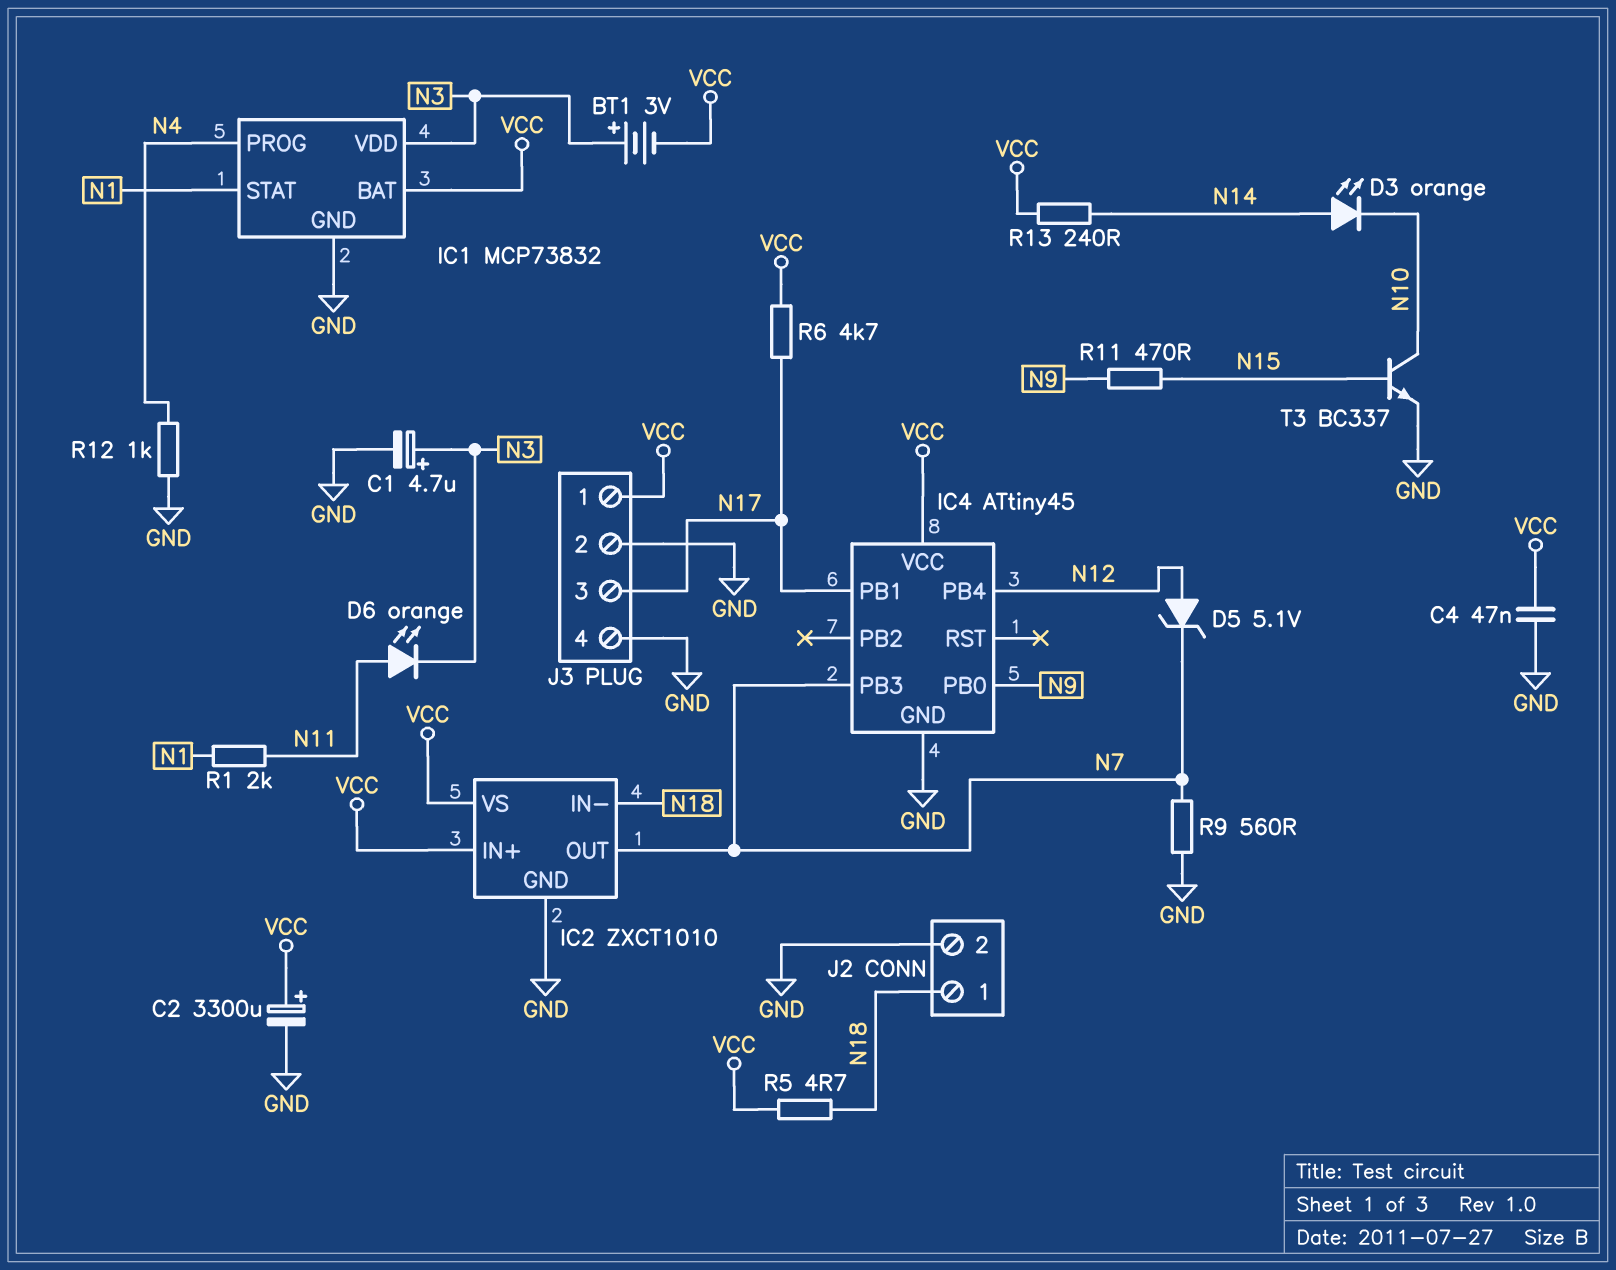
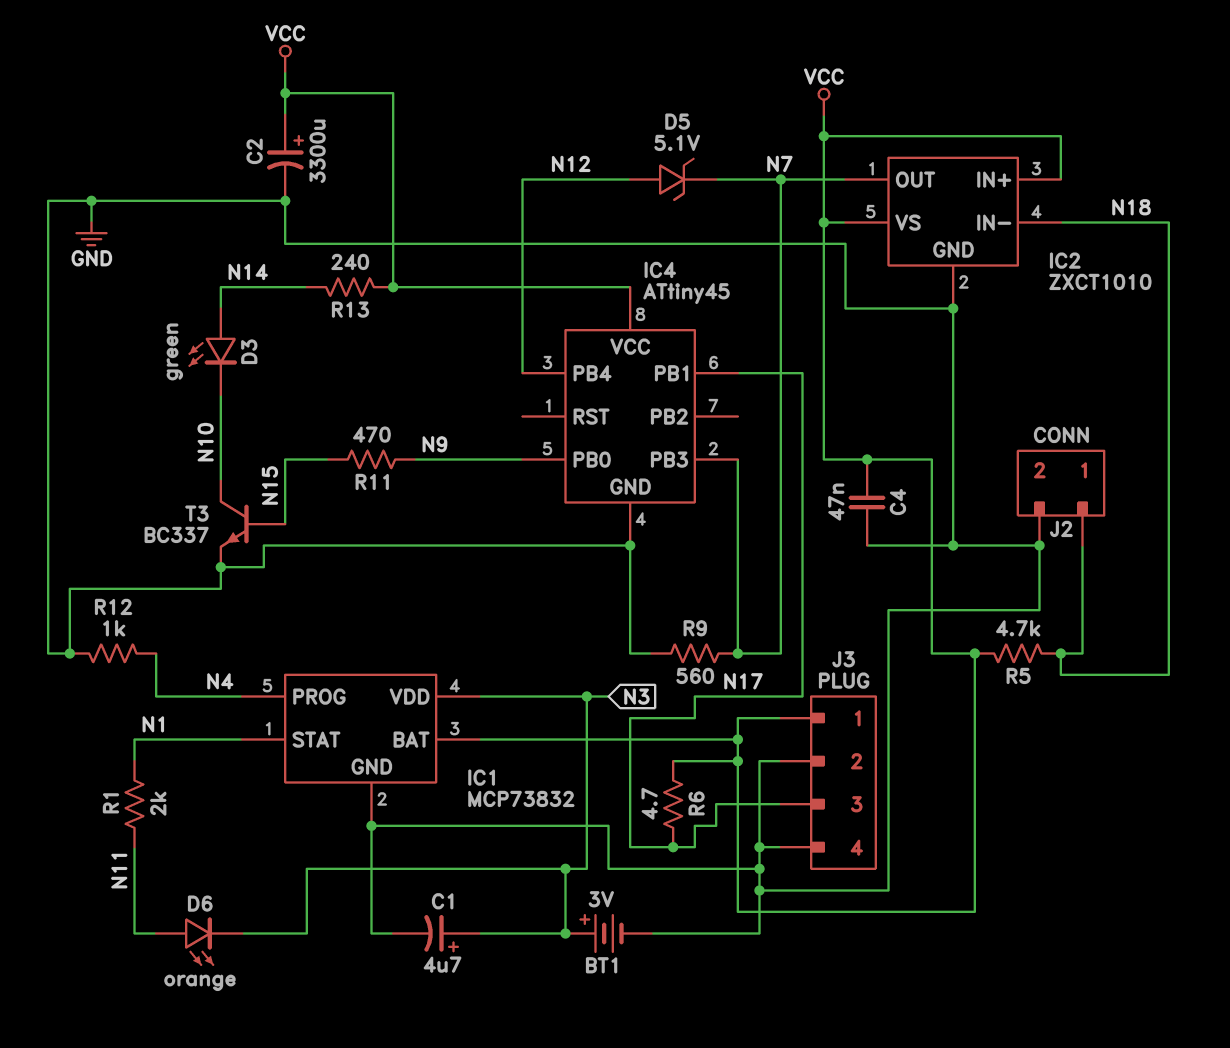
BT1: 3V (plus N3, minus VCC) -> 3V (plus N3, minus GND)
D3: LED orange (A N14, K N10) -> LED green (A N14, K N10)
R5: 4.7 (N18, VCC) -> 4.7k (N18, VCC)
R6: 4.7k (N17, VCC) -> 4.7 (N17, VCC)

